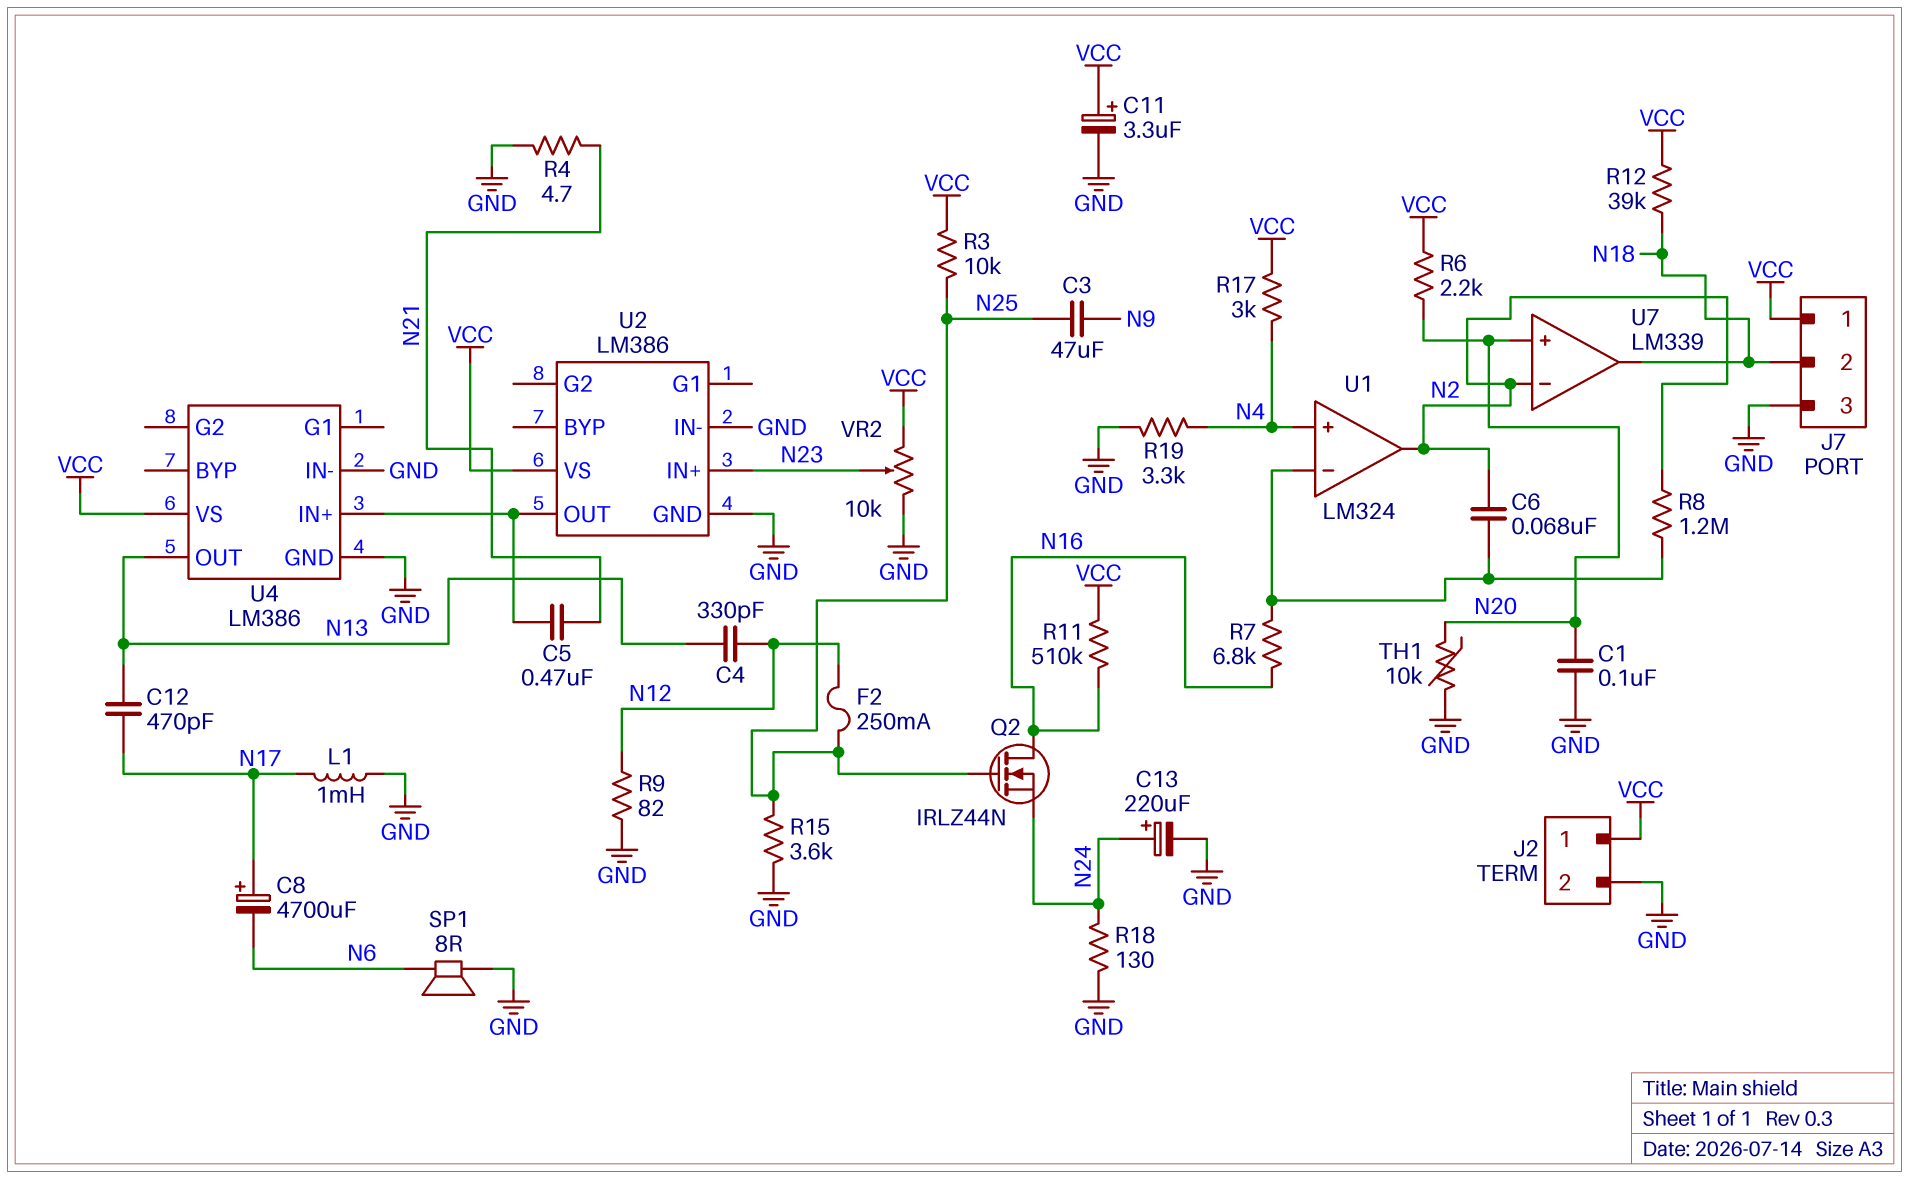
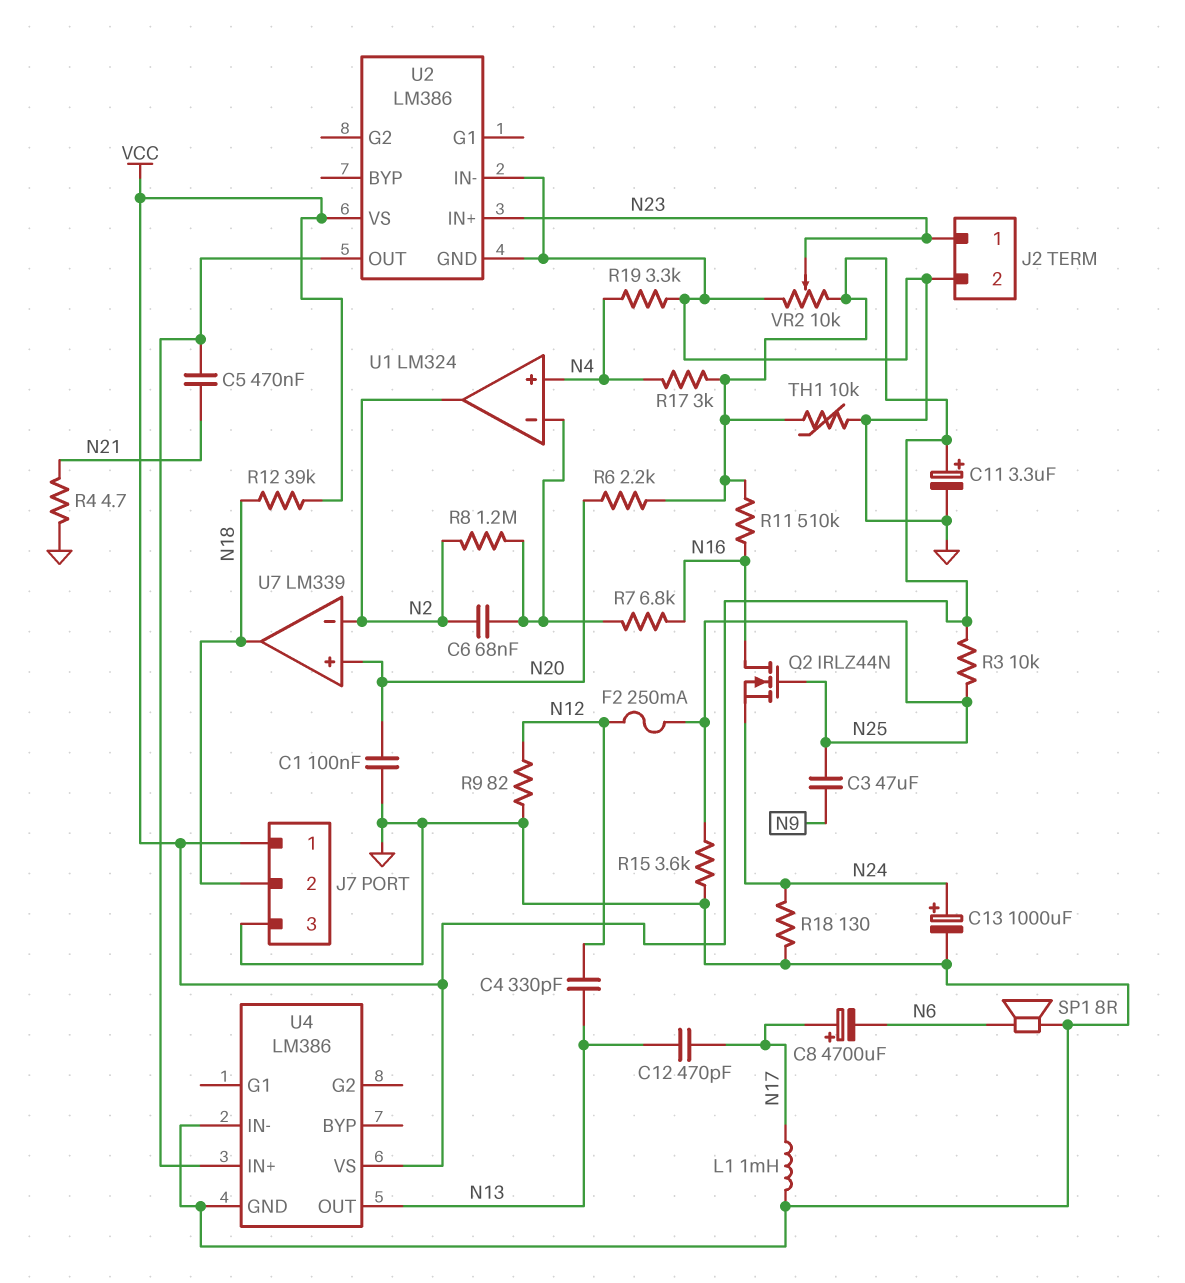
C13: 220uF (plus N24, minus GND) -> 1000uF (plus N24, minus GND)
J2 pin 1: VCC -> N23
TH1: 10k (GND, N20) -> 10k (GND, VCC)

